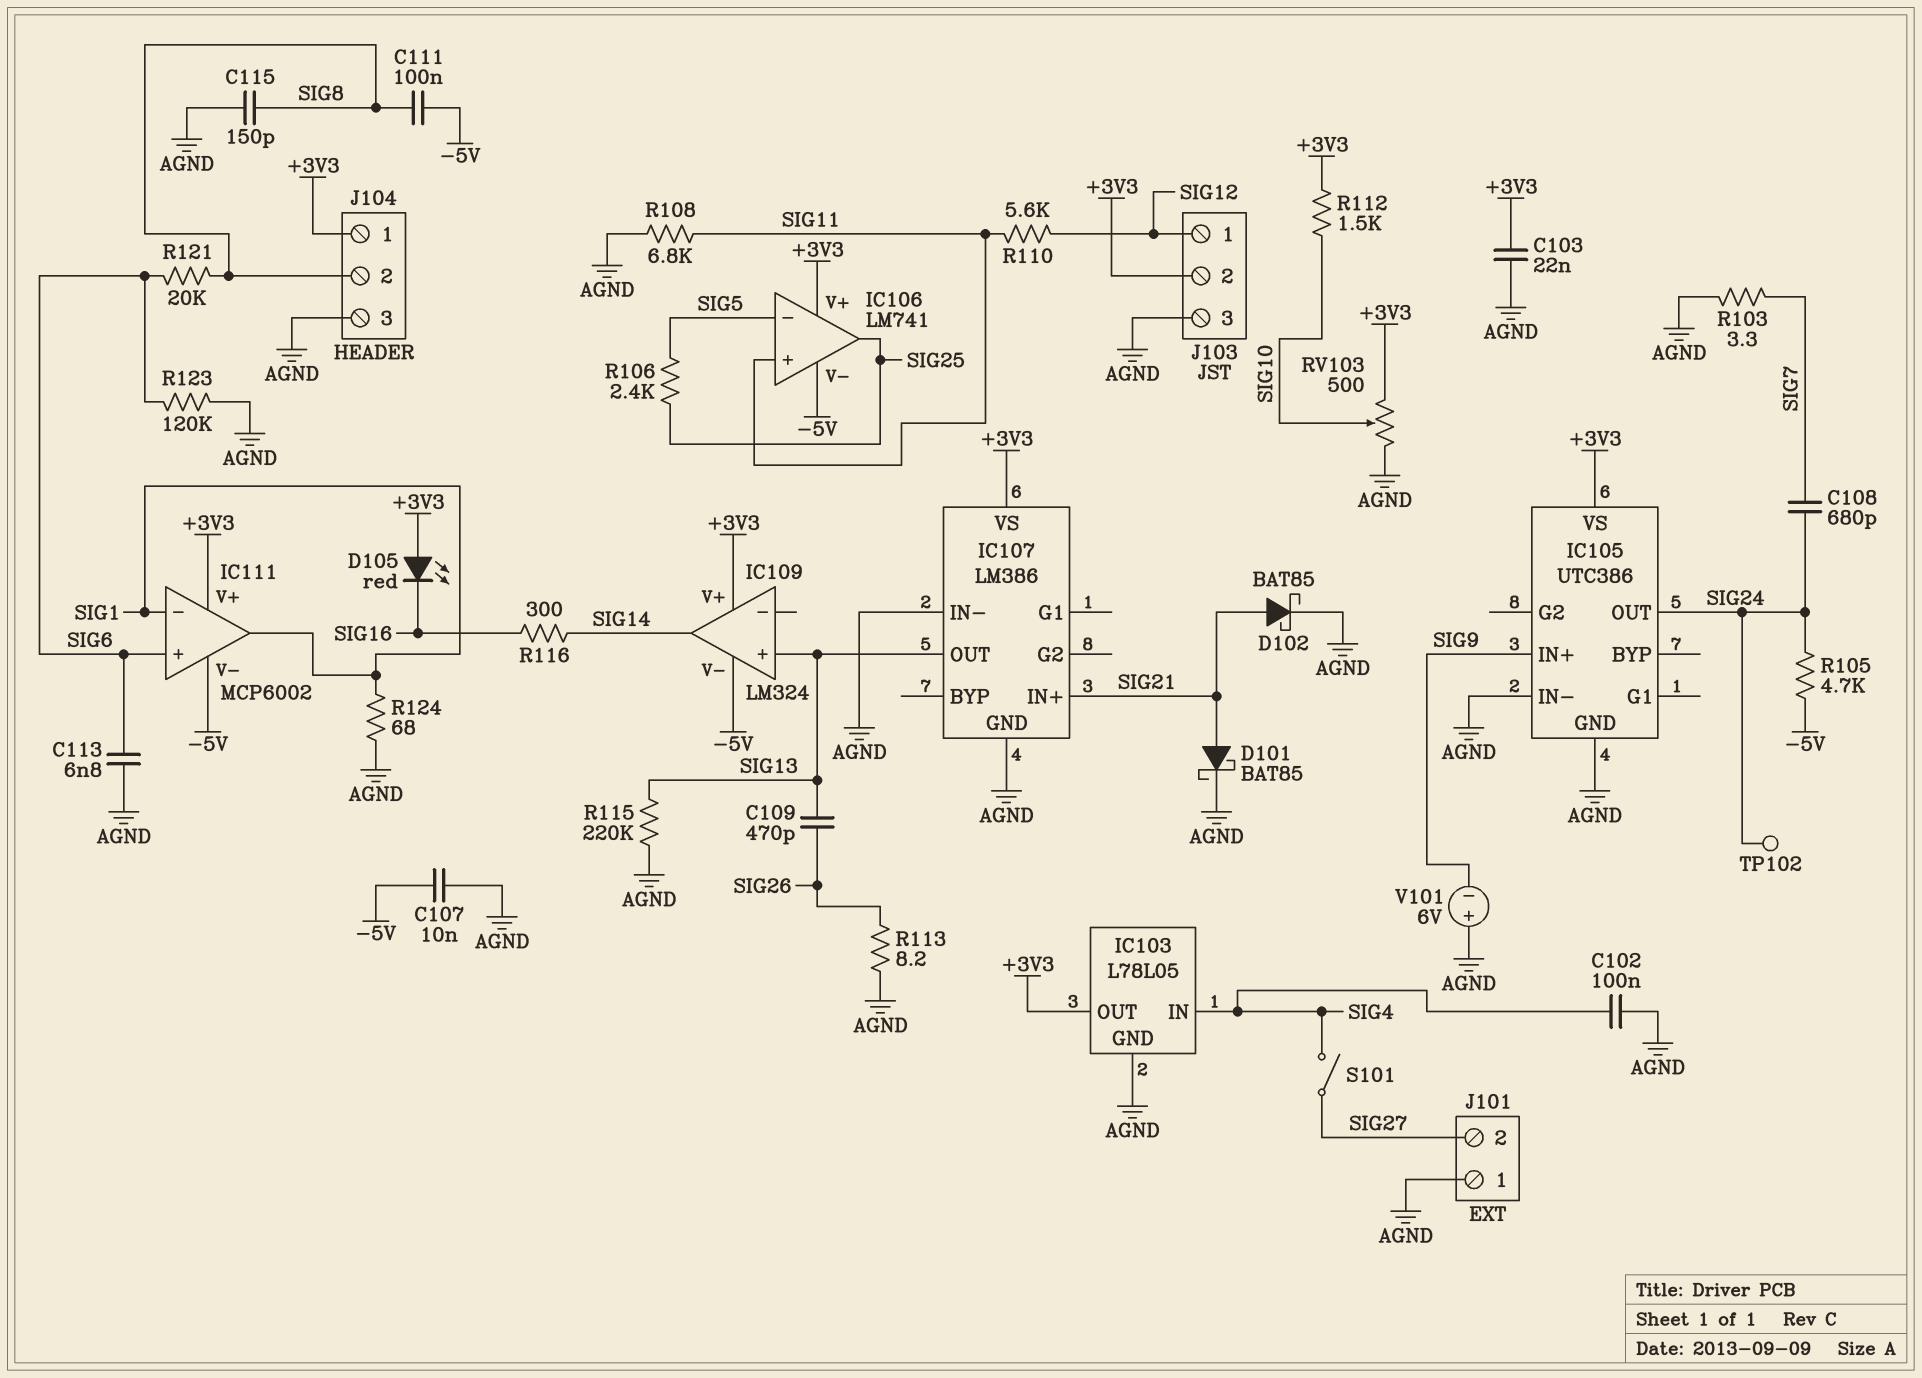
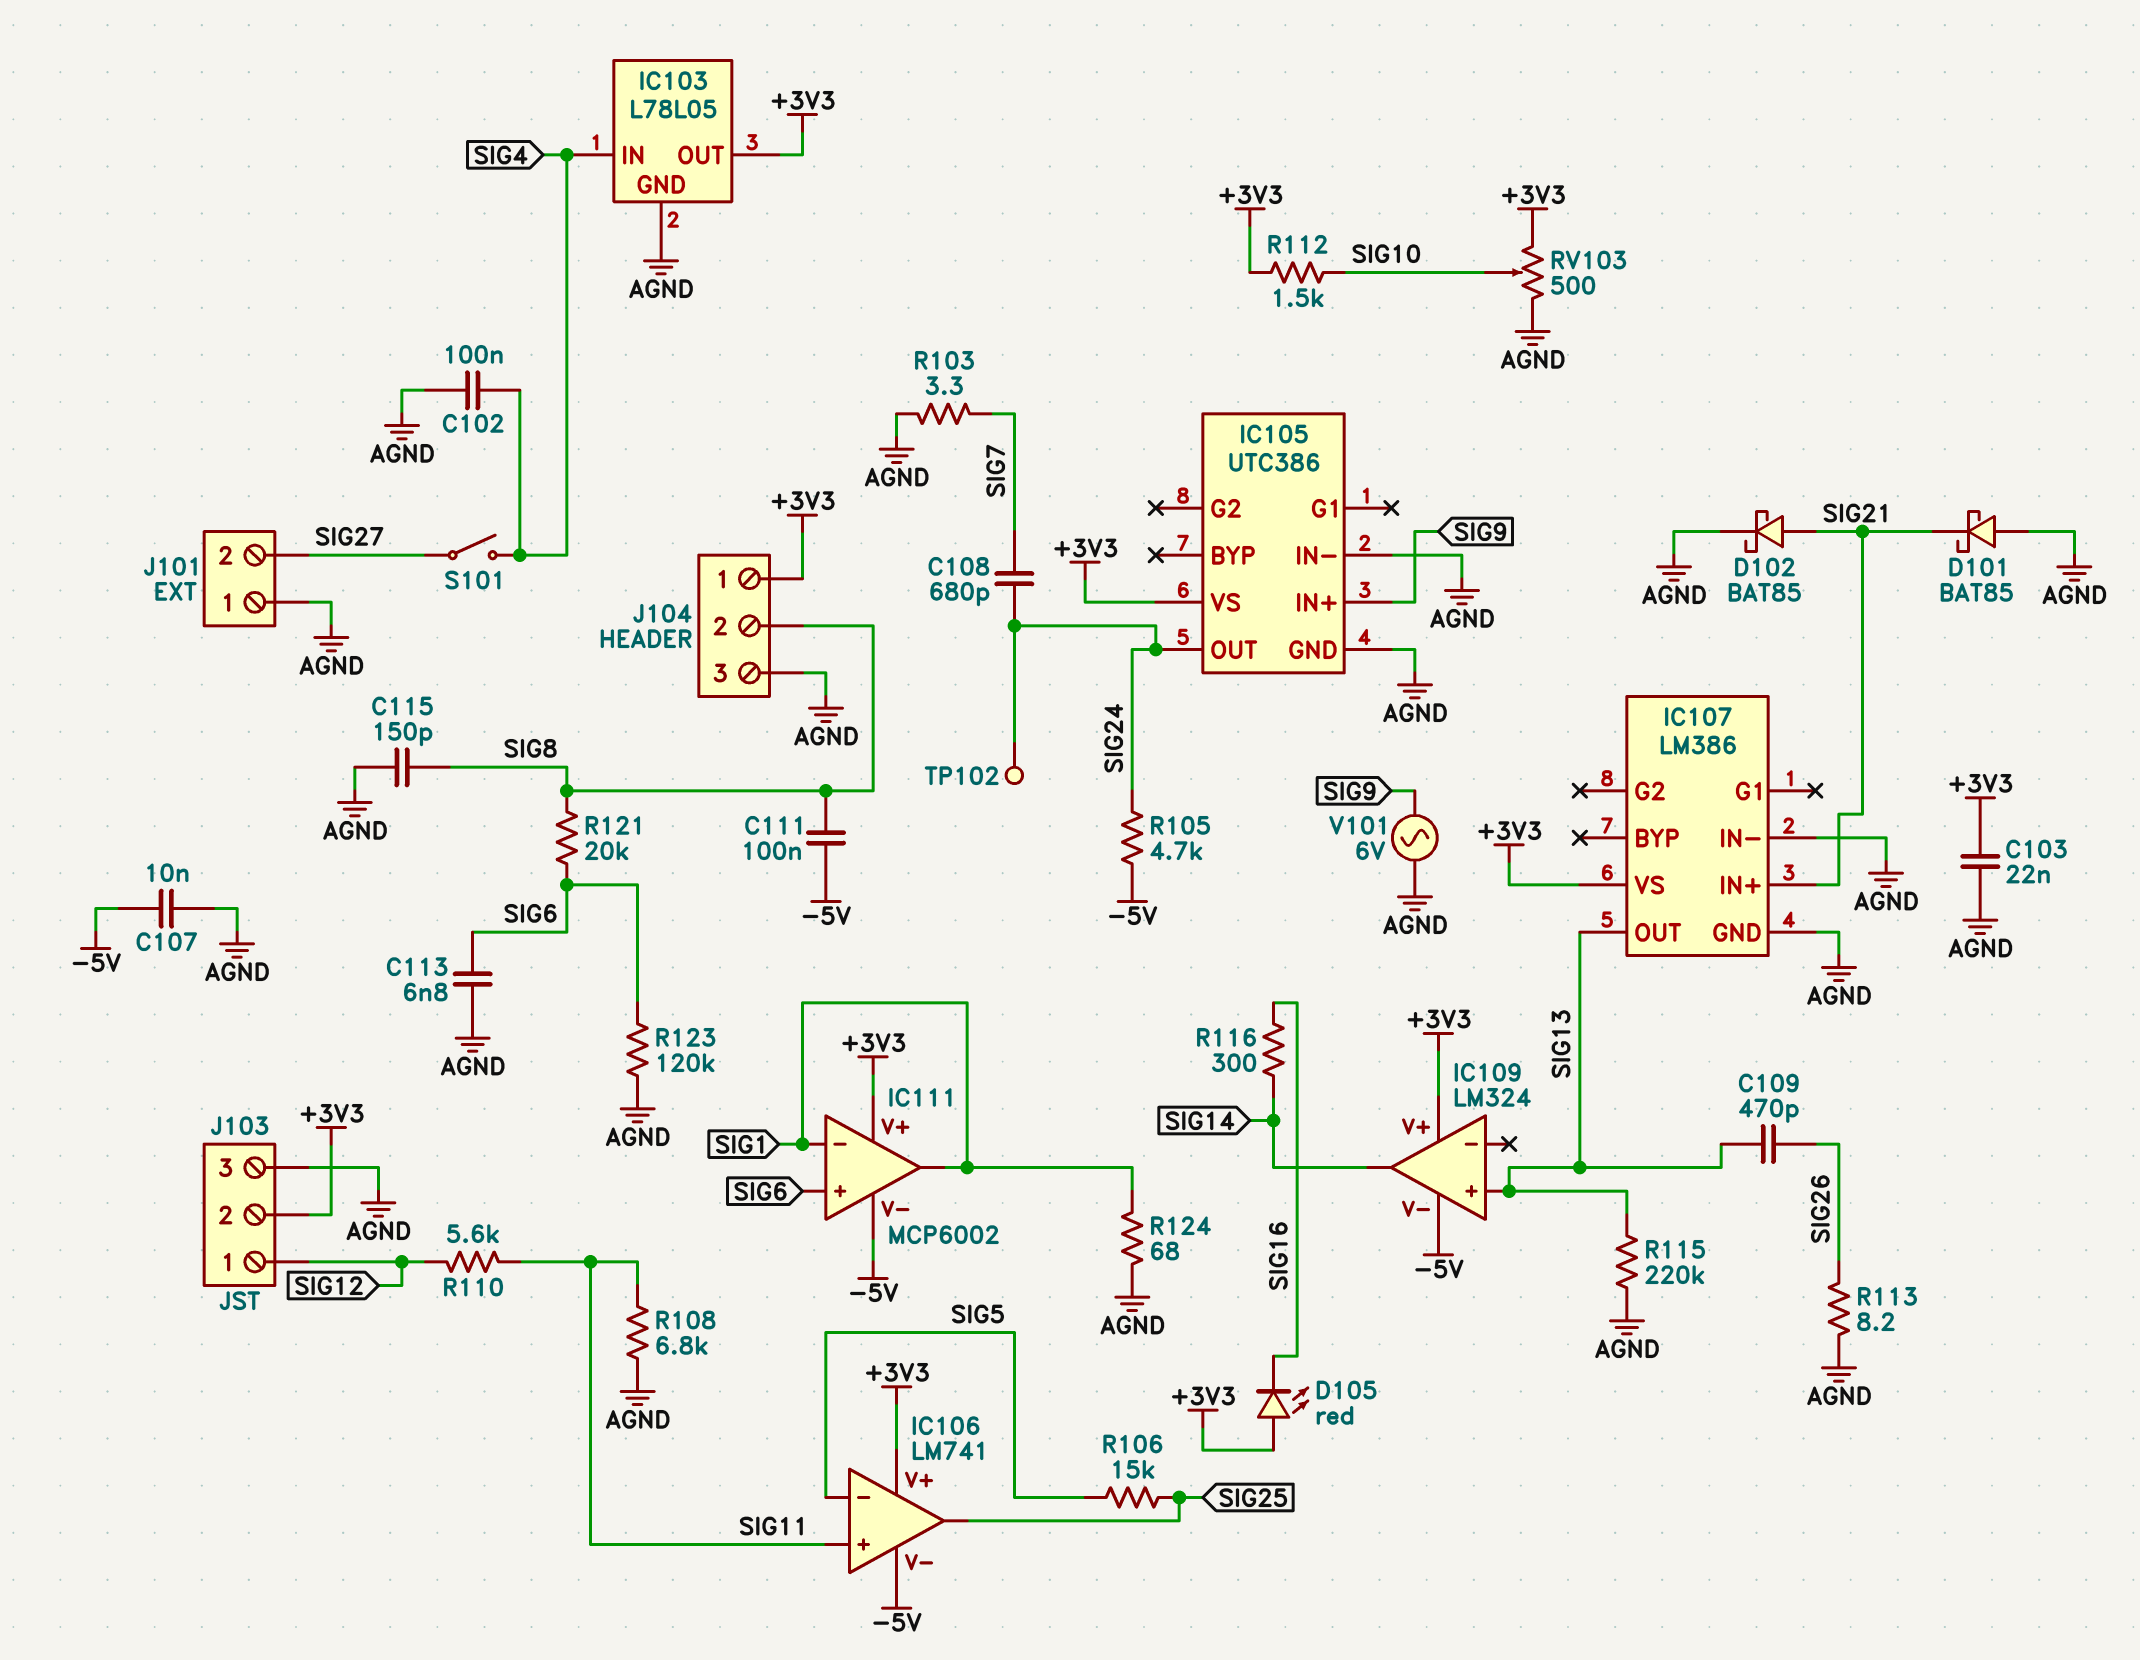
D101: schottky BAT85 (A SIG21, K AGND) -> schottky BAT85 (A AGND, K SIG21)
R106: 2.4k (SIG5, SIG25) -> 15k (SIG5, SIG25)
V101: 6V (plus AGND, minus SIG9) -> AC 6V (AGND, SIG9)

